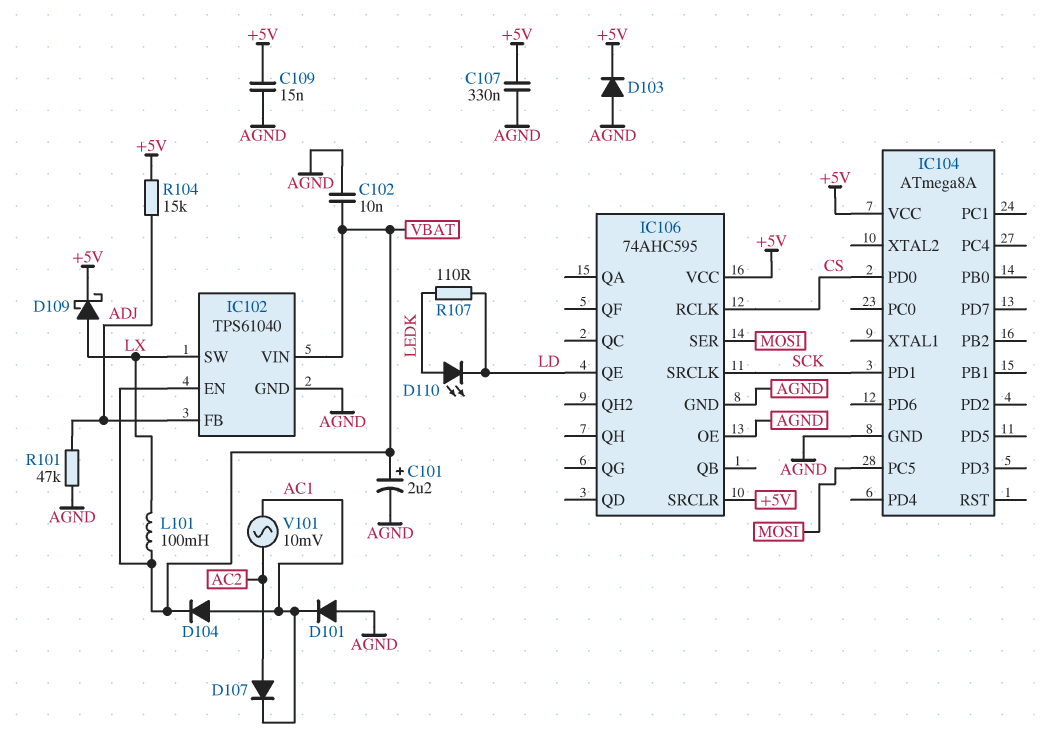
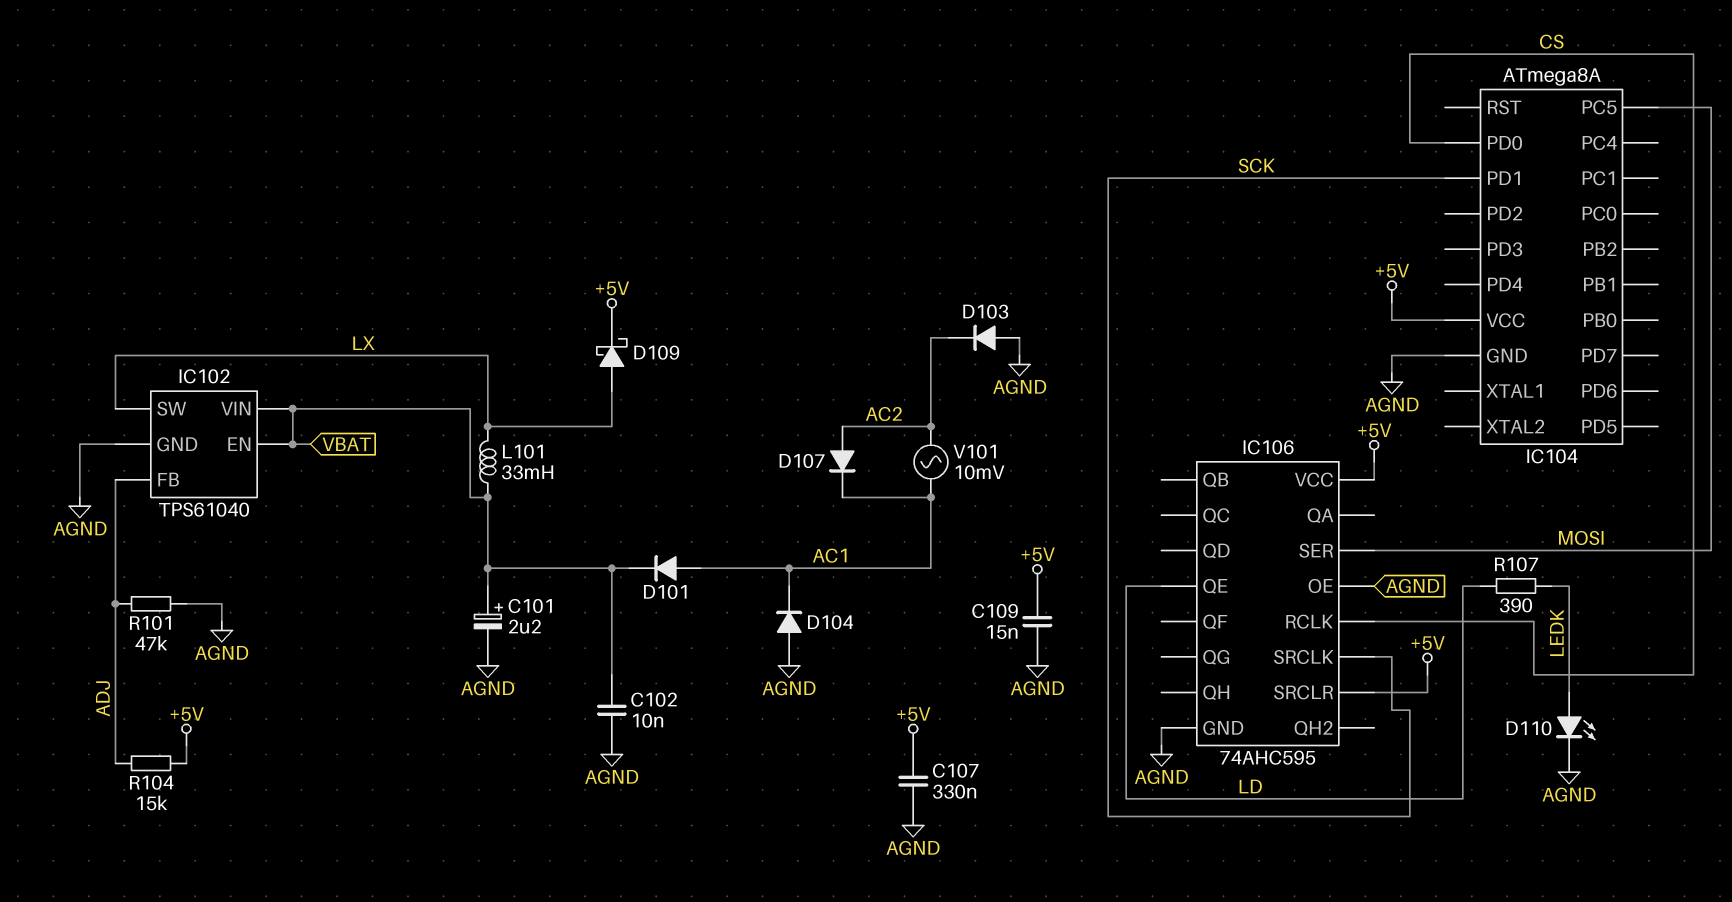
D101: diode (A AGND, K AC1) -> diode (A AC1, K VBAT)
D103: diode (A AGND, K +5V) -> diode (A AGND, K AC2)
D104: diode (A AC1, K VBAT) -> diode (A AGND, K AC1)
D110: LED (A LEDK, K LD) -> LED (A LEDK, K AGND)
L101: 100mH (LX, VBAT) -> 33mH (LX, VBAT)
R107: 110 (LD, LEDK) -> 390 (LD, LEDK)

